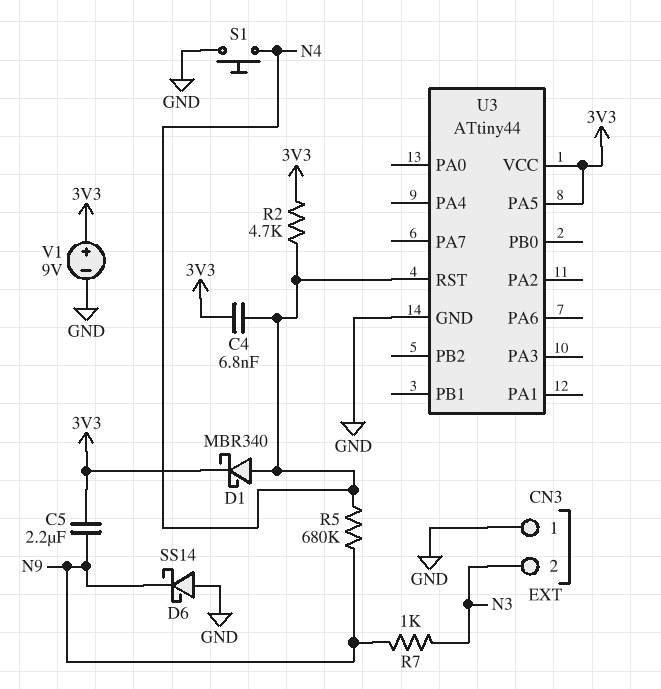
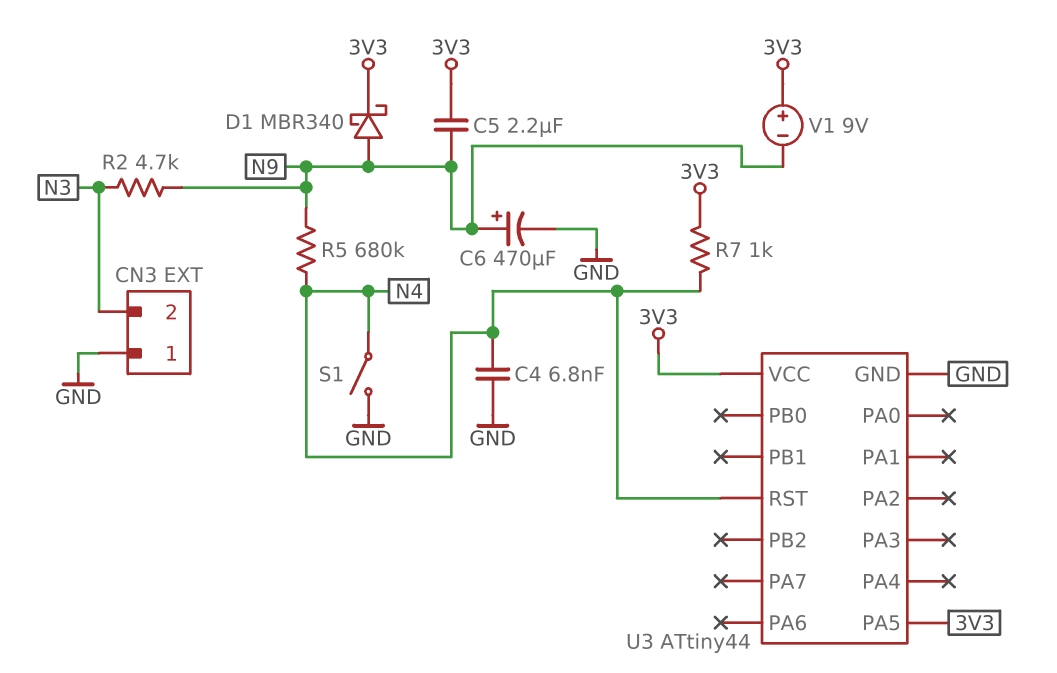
C4: 6.8nF (3V3, N4) -> 6.8nF (GND, N4)
C6: none -> 470uF (plus N9, minus GND)
D1: schottky MBR340 (A N4, K 3V3) -> schottky MBR340 (A N9, K 3V3)
D6: schottky SS14 (A GND, K N9) -> none
R2: 4.7k (3V3, N4) -> 4.7k (N3, N9)
R7: 1k (N3, N9) -> 1k (3V3, N4)
S1: button (GND, N4) -> switch (GND, N4)
V1: 9V (plus 3V3, minus GND) -> 9V (plus 3V3, minus N9)

